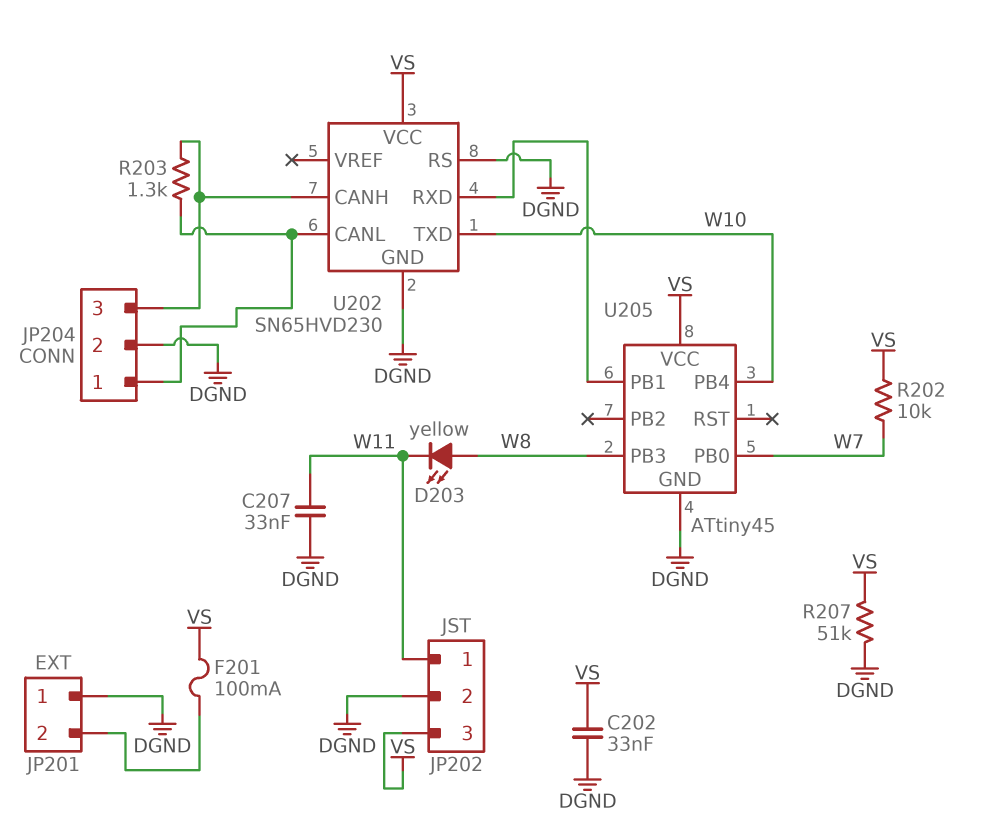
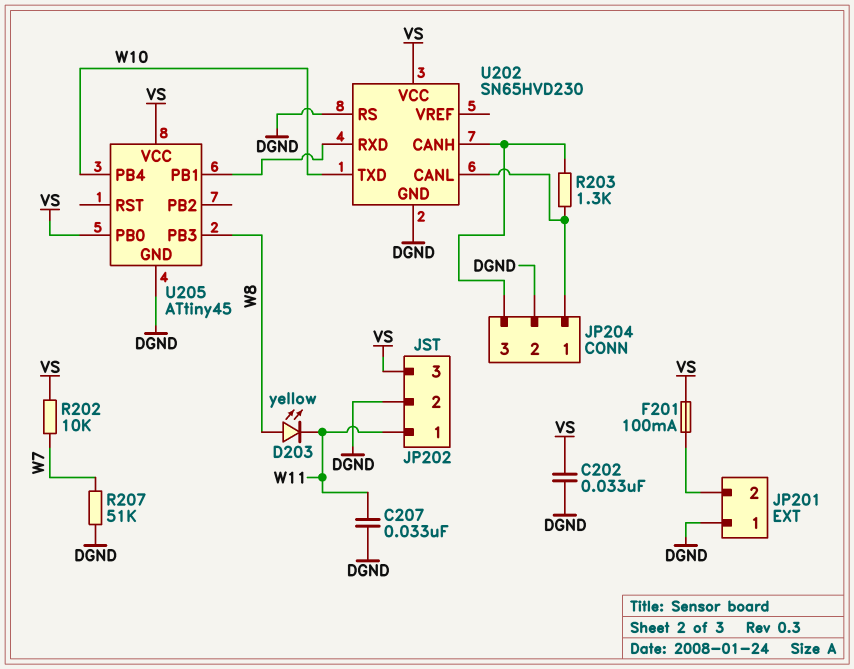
R207: 51k (DGND, VS) -> 51k (DGND, W7)
U205 pin PB0: W7 -> VS

